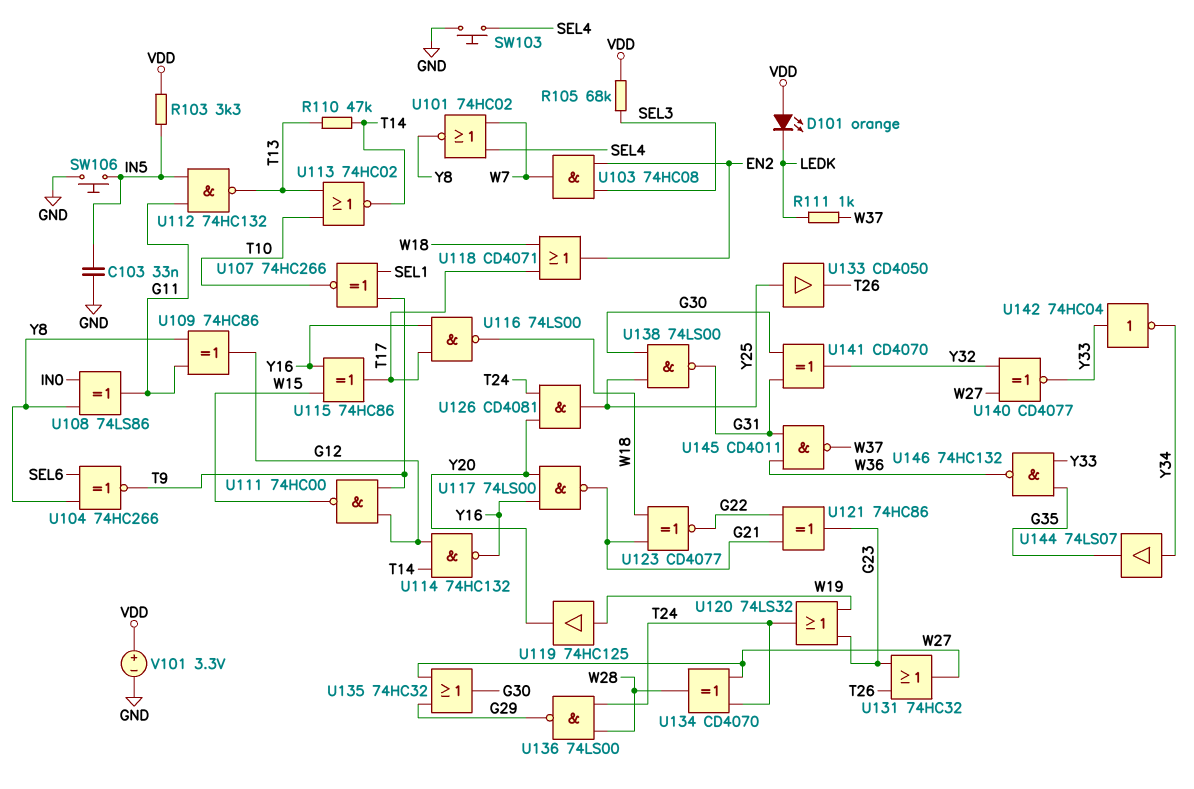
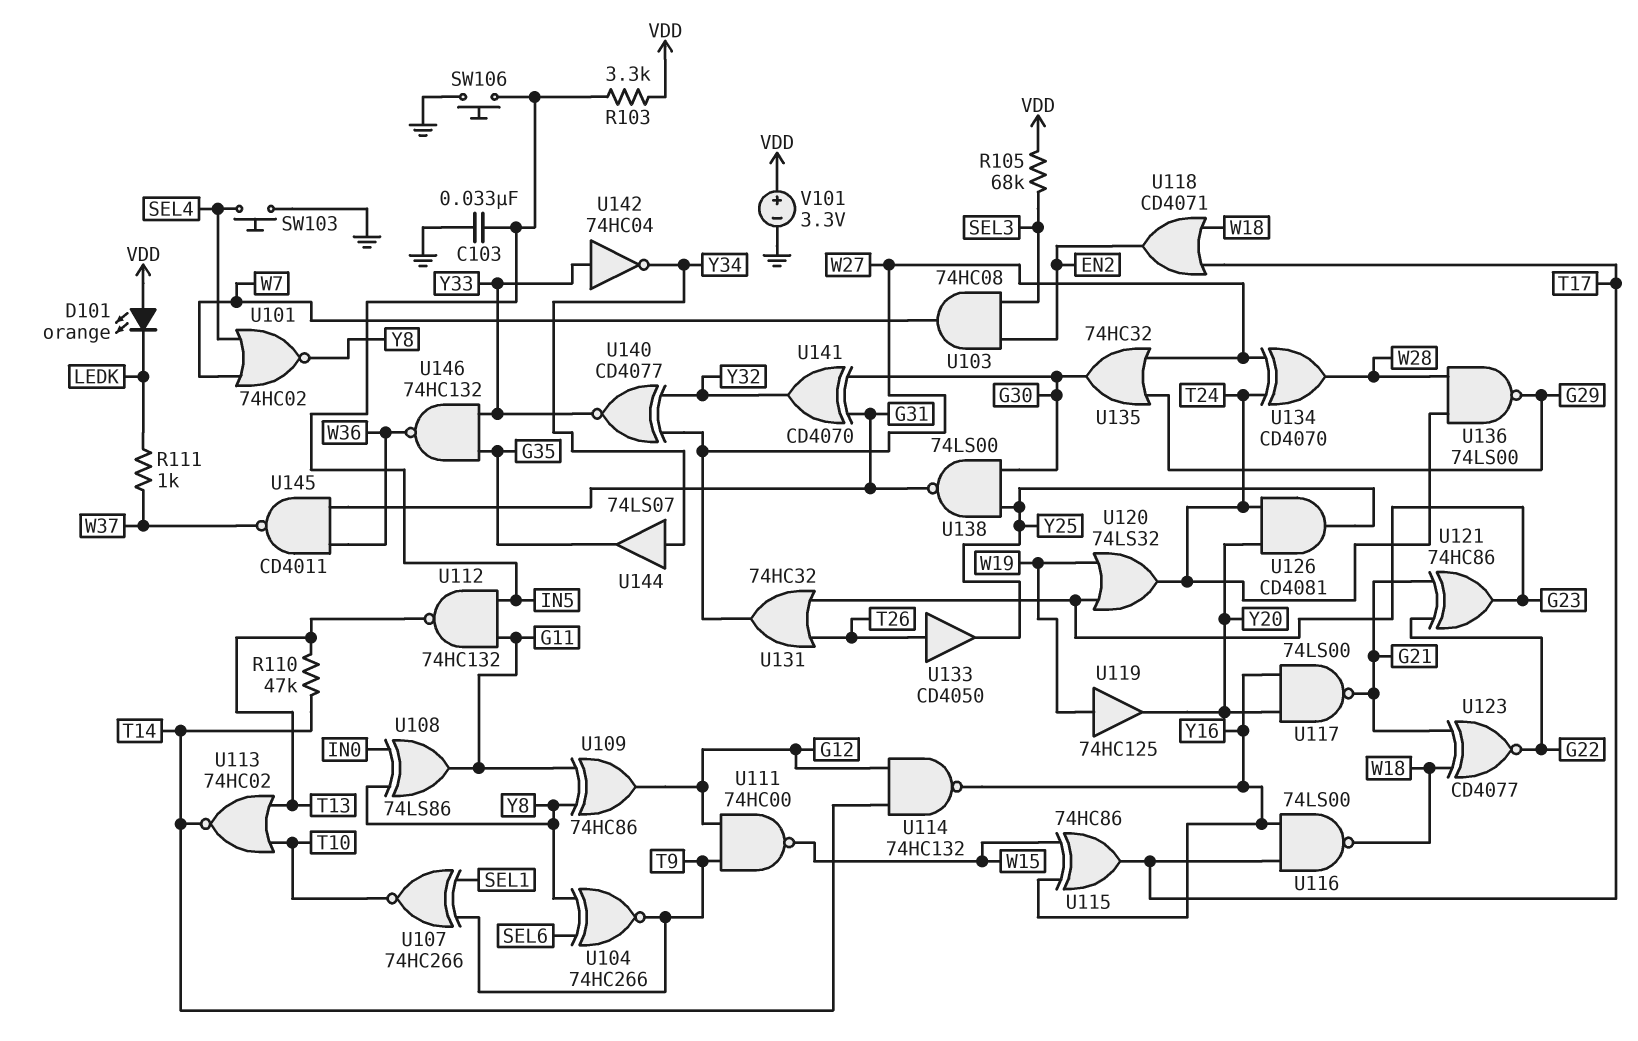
U133: buffer CD4050 (in Y25, out T26) -> buffer CD4050 (in T26, out Y25)

